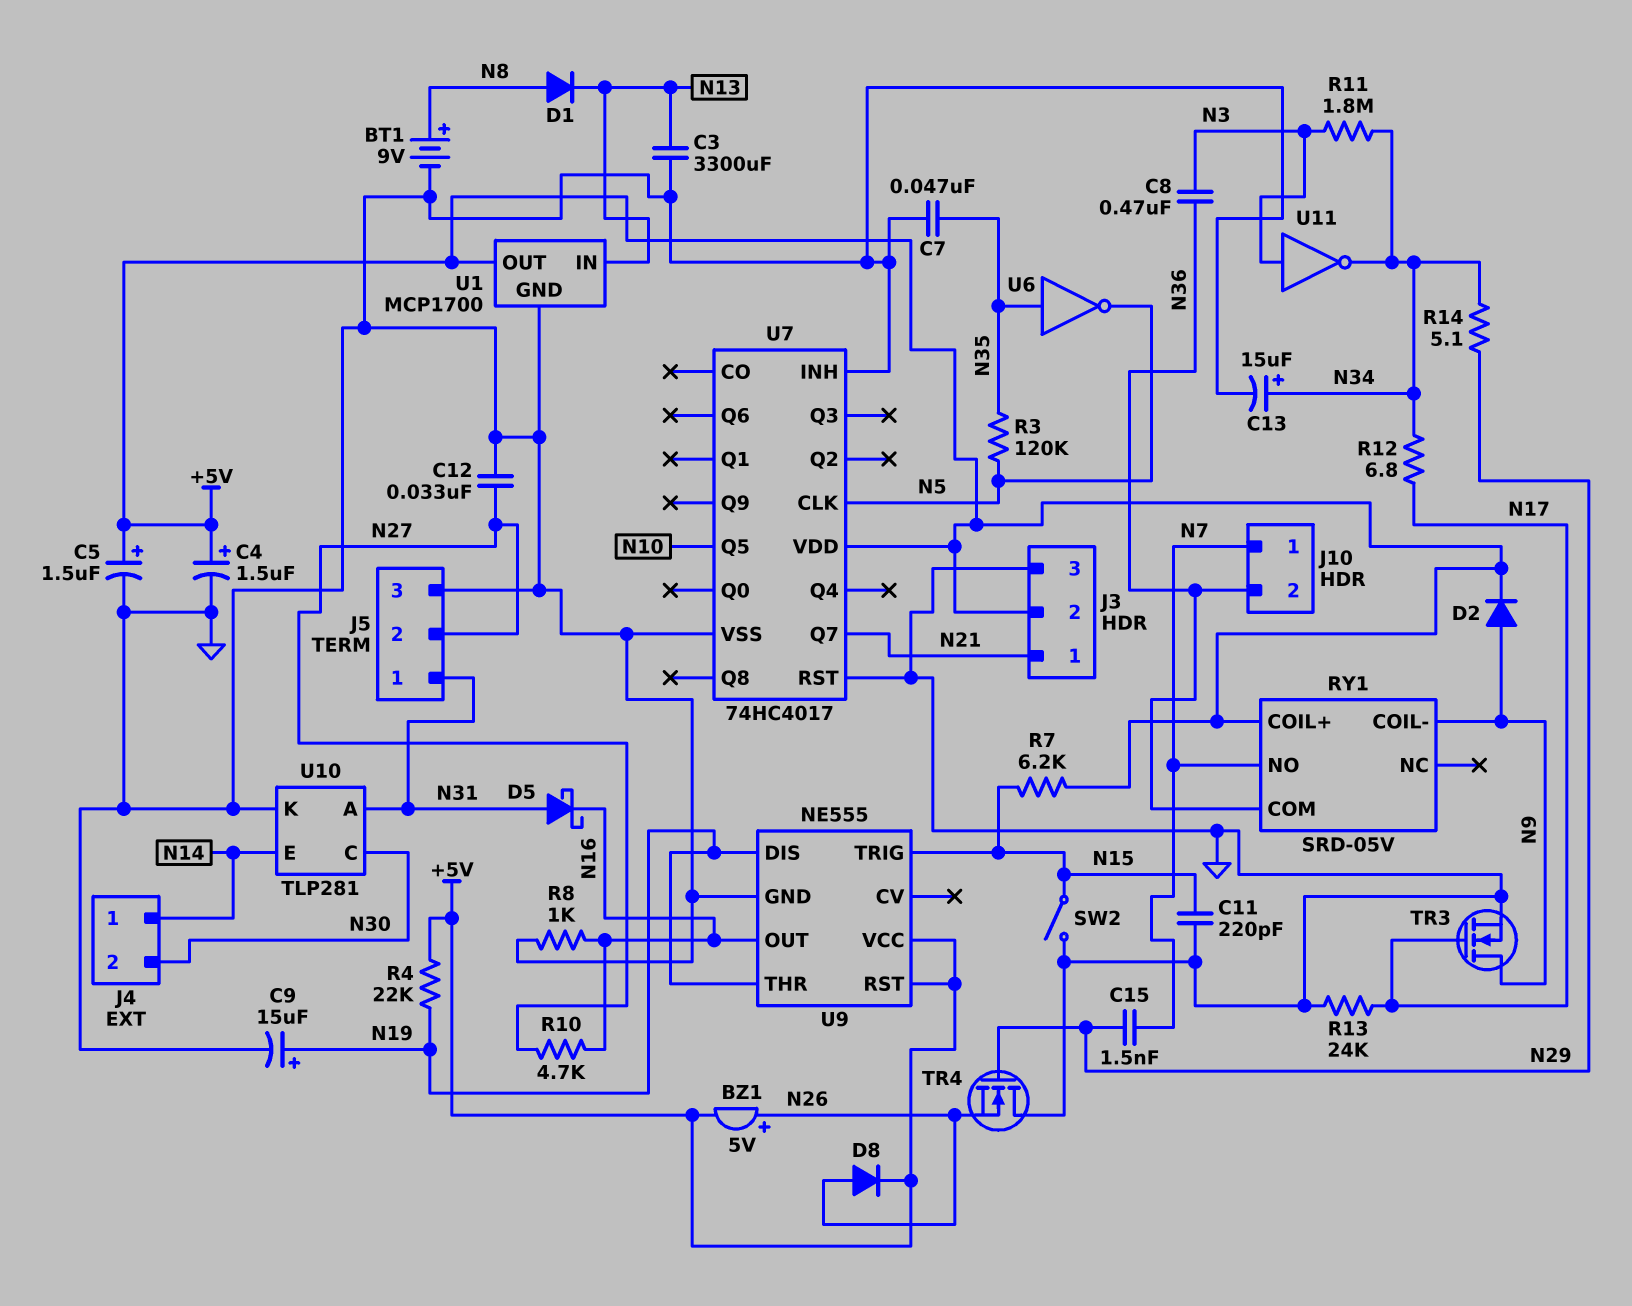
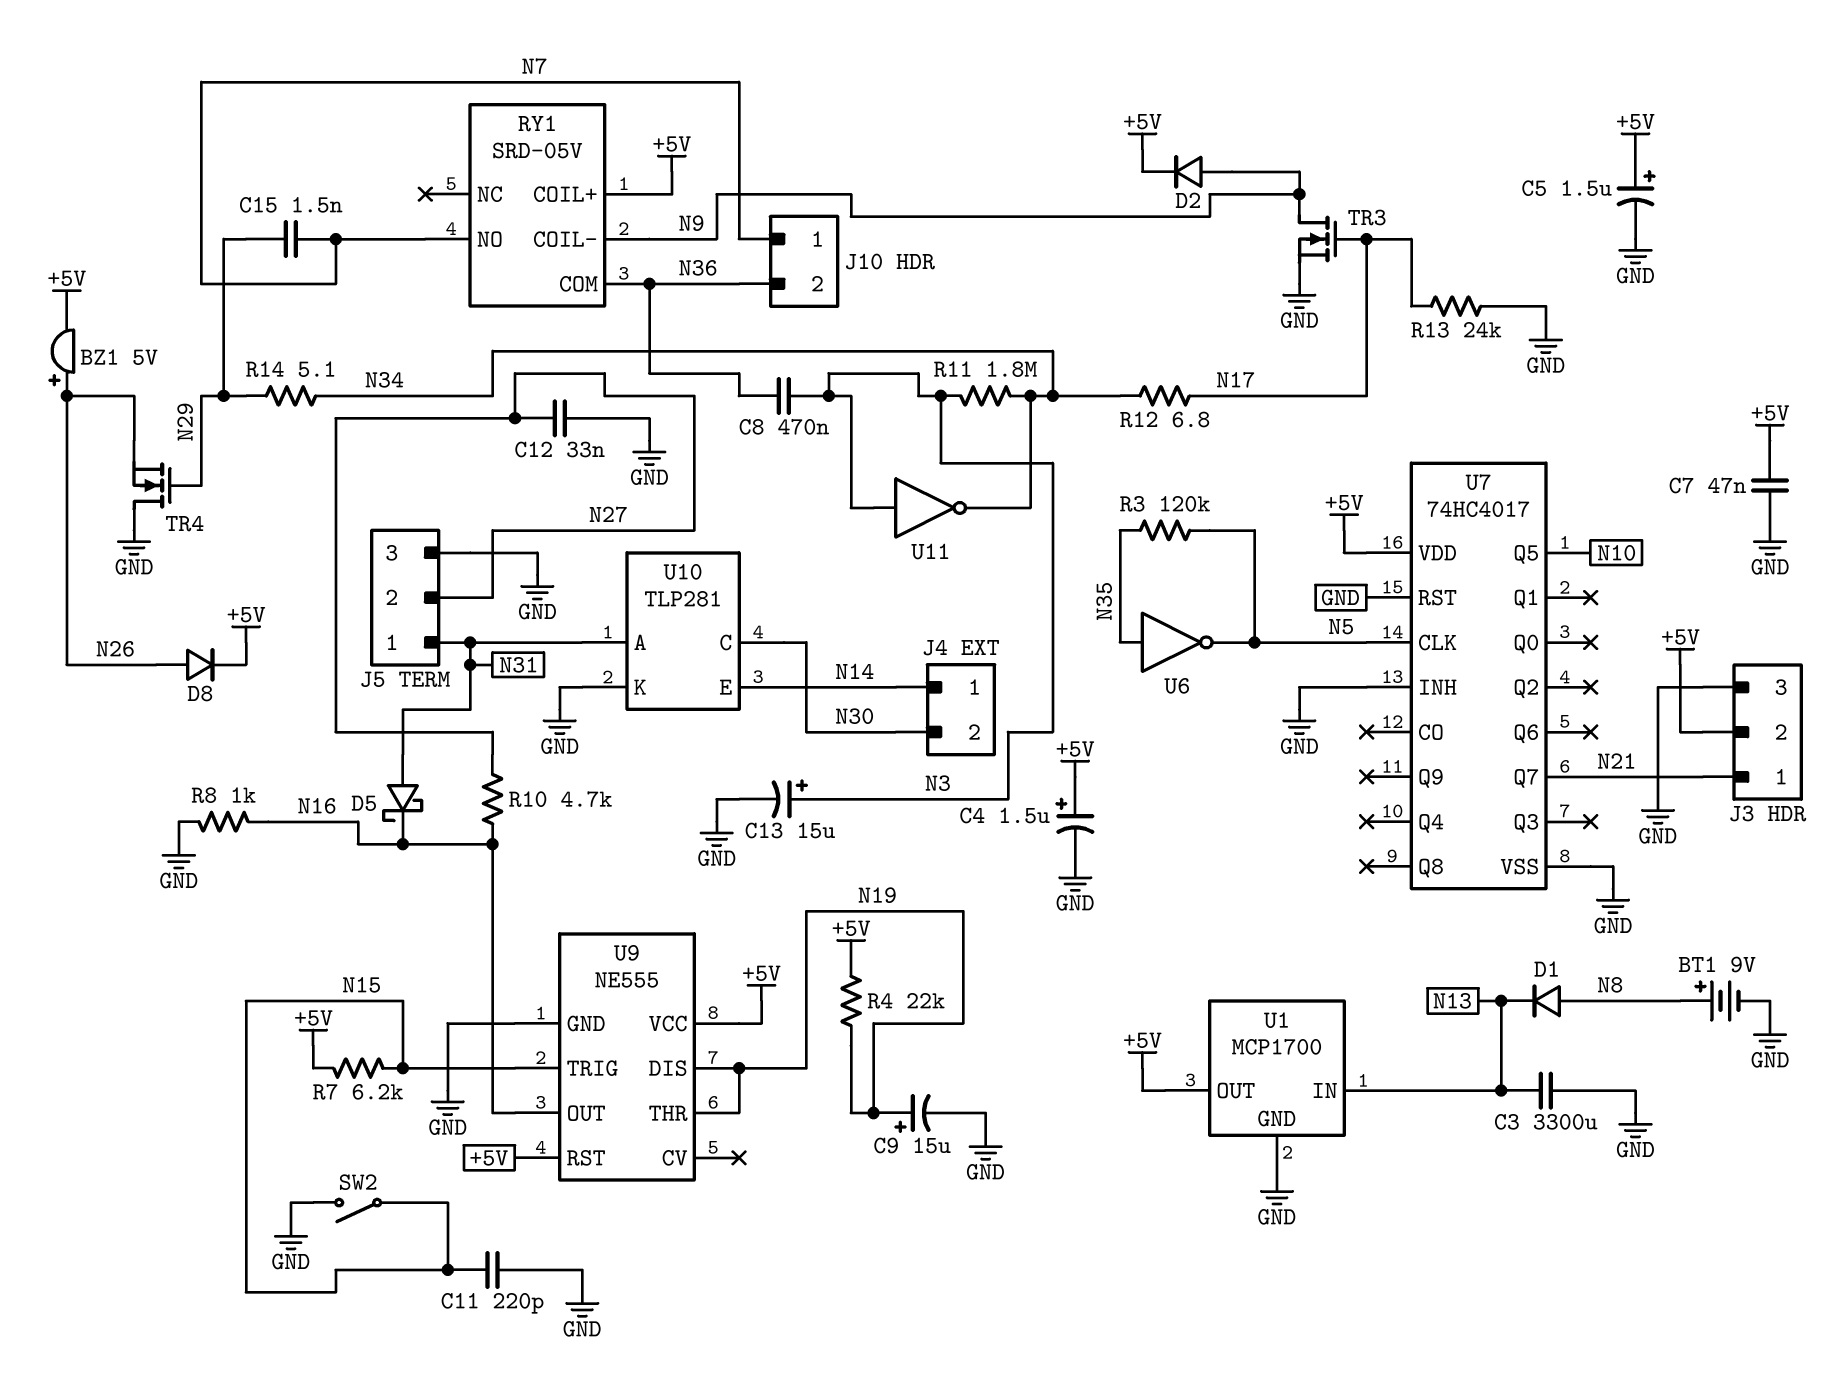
C7: 47nF (GND, N35) -> 47nF (+5V, GND)
C13: 15uF (plus N34, minus GND) -> 15uF (plus N3, minus GND)

